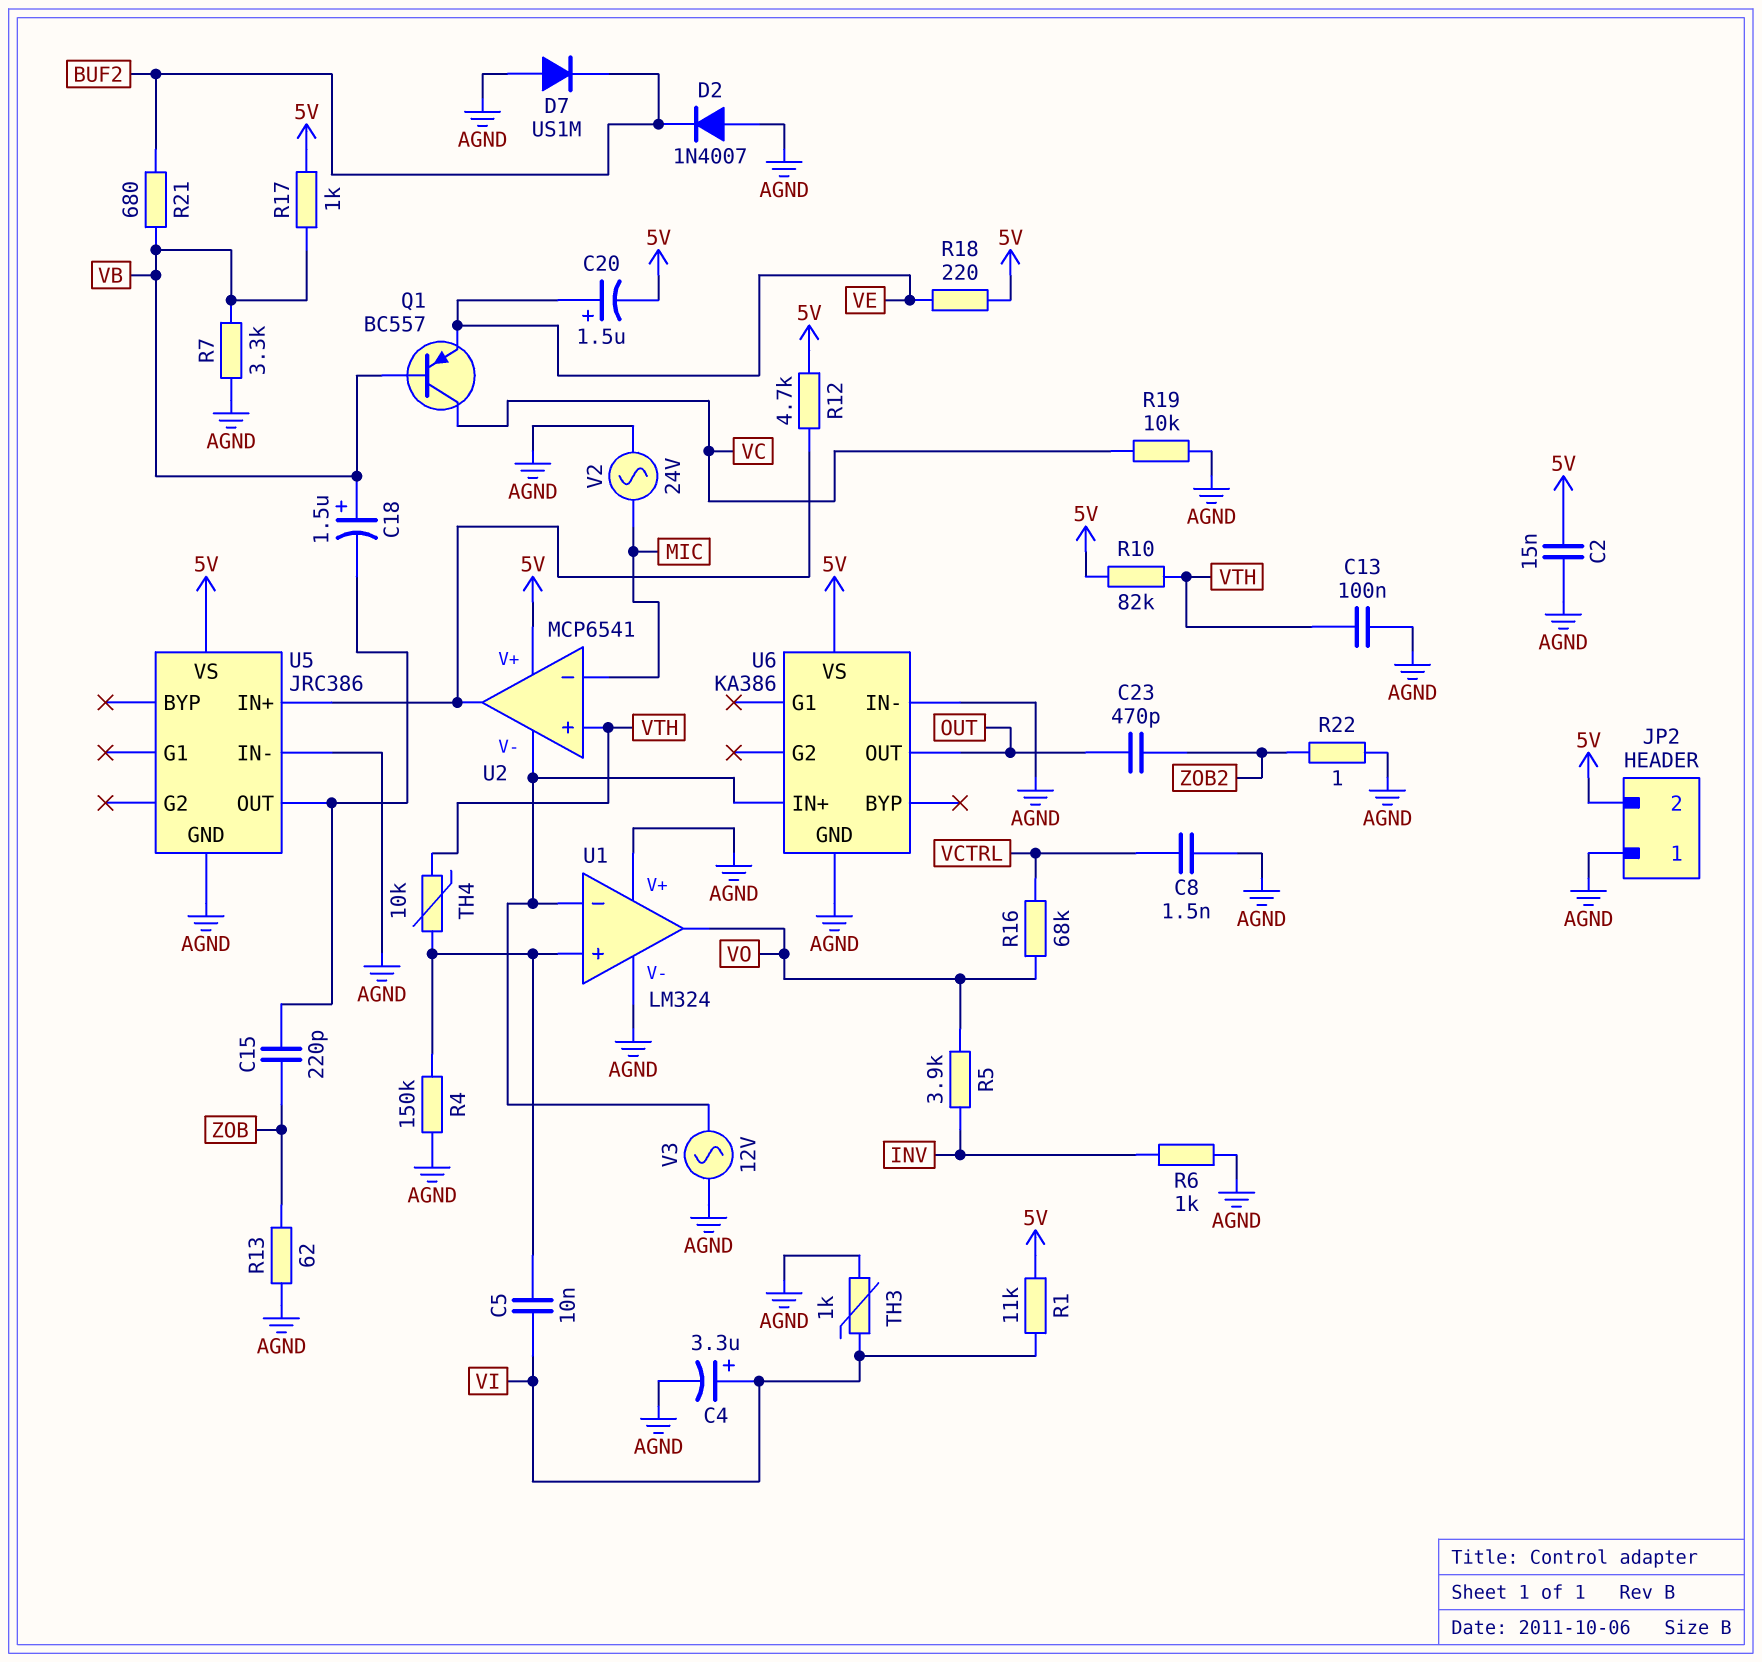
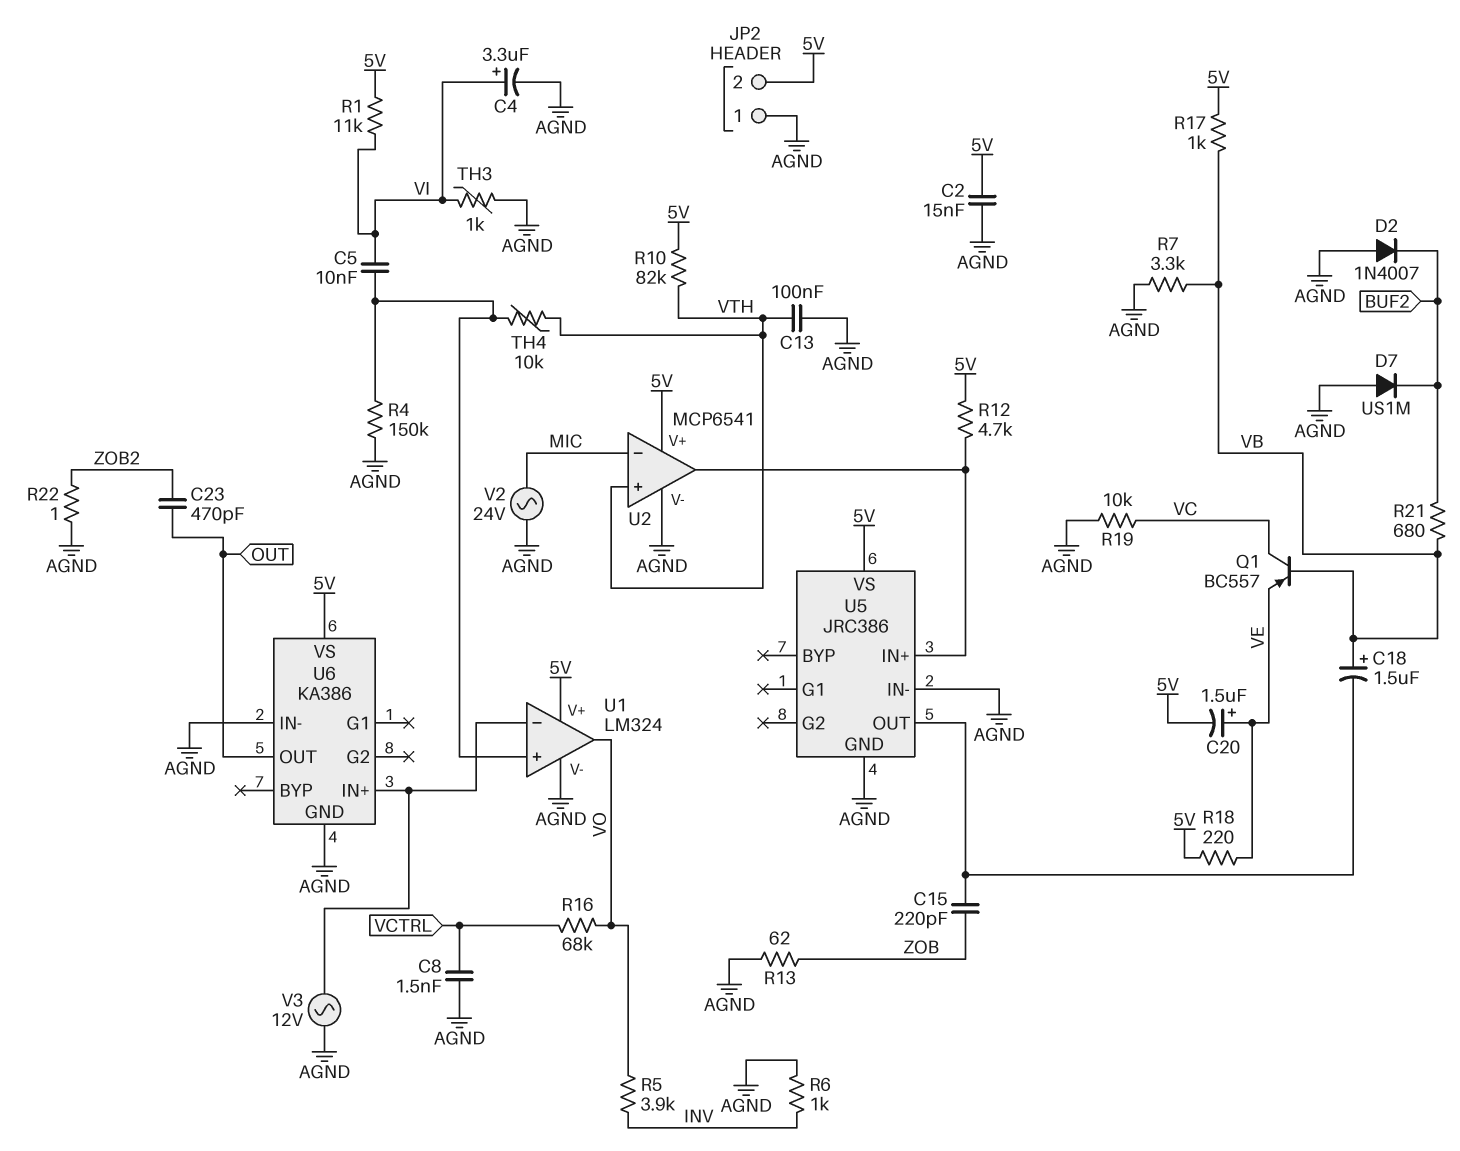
U1 pin V+: AGND -> 5V
U2 pin V-: U1/in- -> AGND

